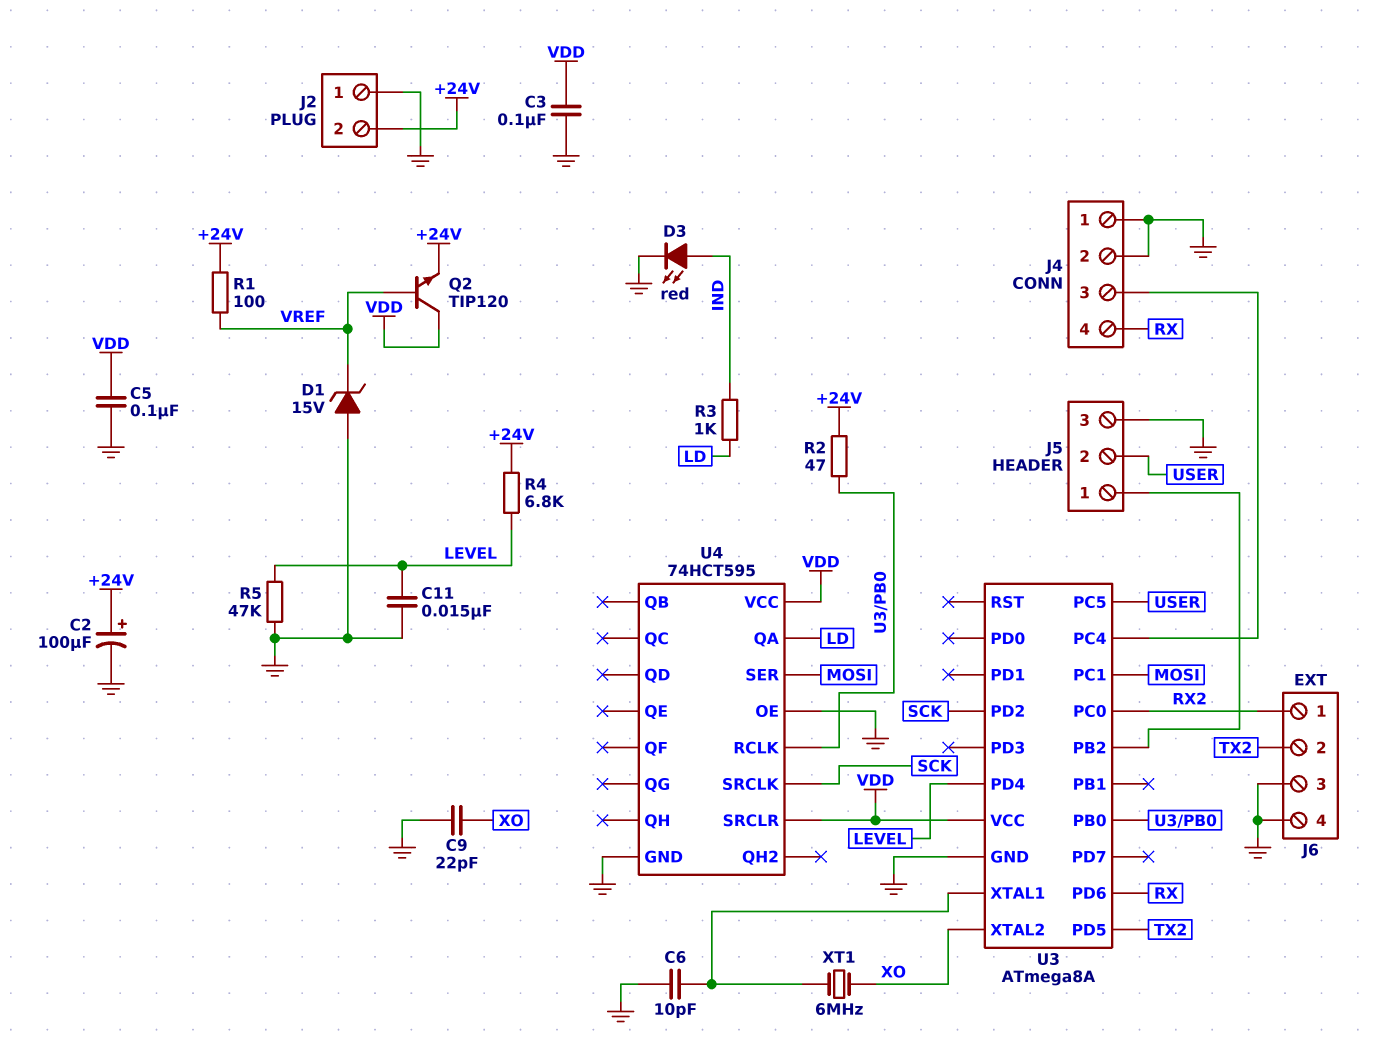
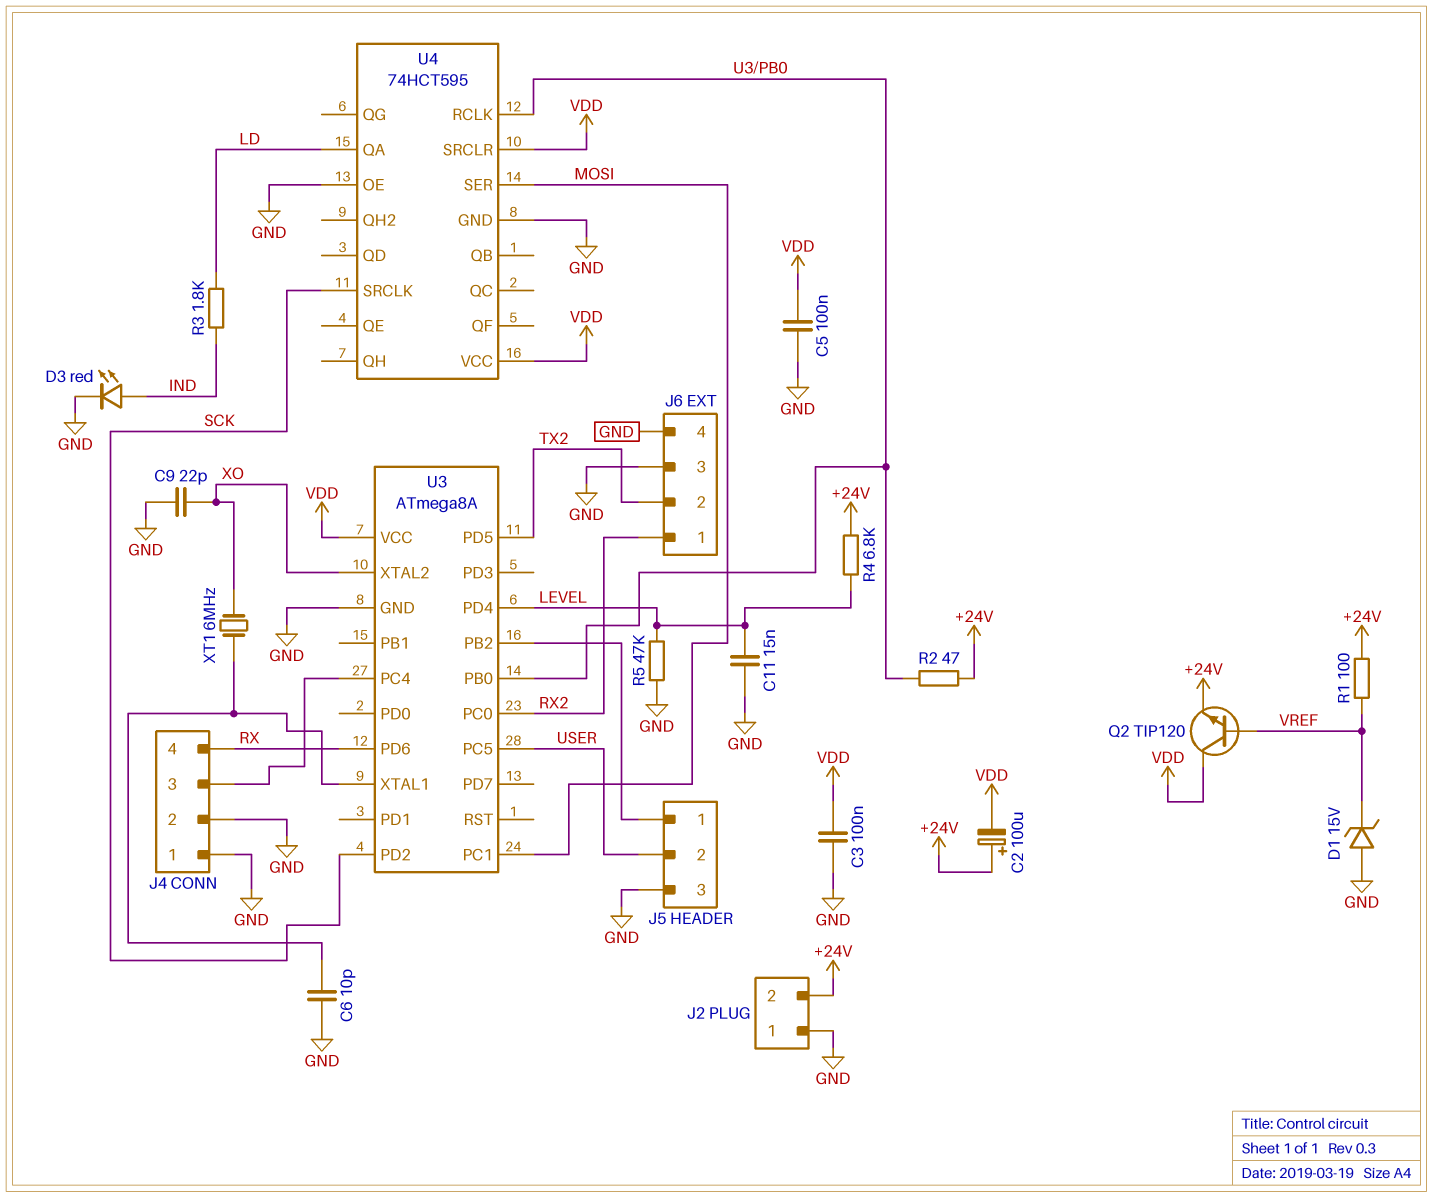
C2: 100uF (plus +24V, minus GND) -> 100uF (plus +24V, minus VDD)
R3: 1k (IND, LD) -> 1.8k (IND, LD)

